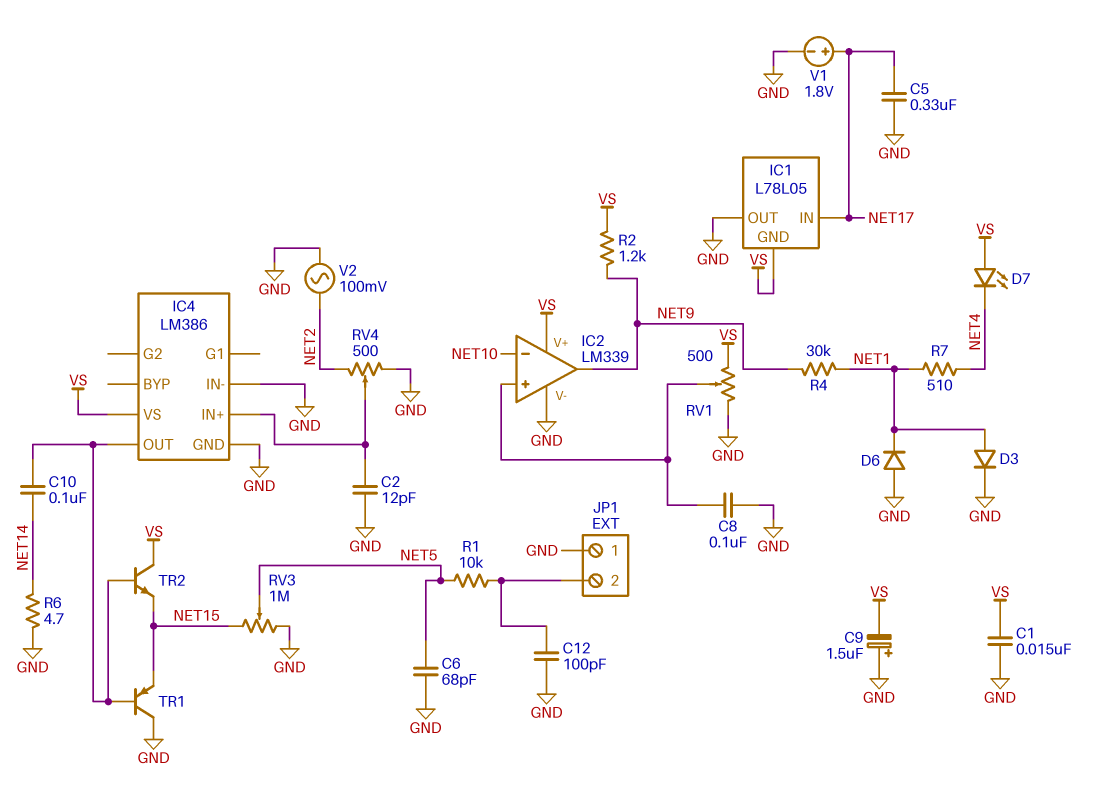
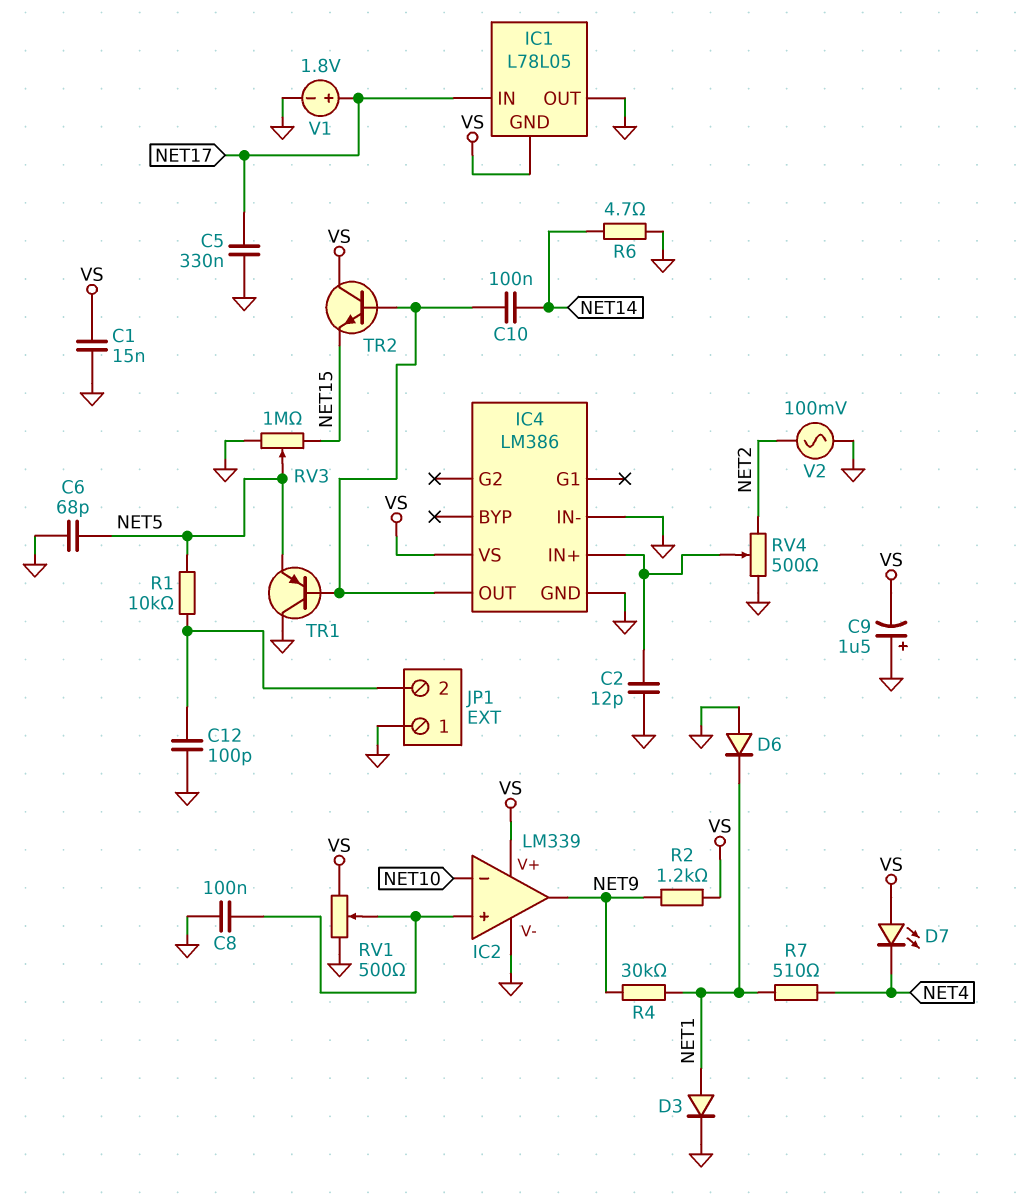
TR1: PNP (B IC4/OUT, C GND, E NET15) -> PNP (B IC4/OUT, C GND, E NET5)

